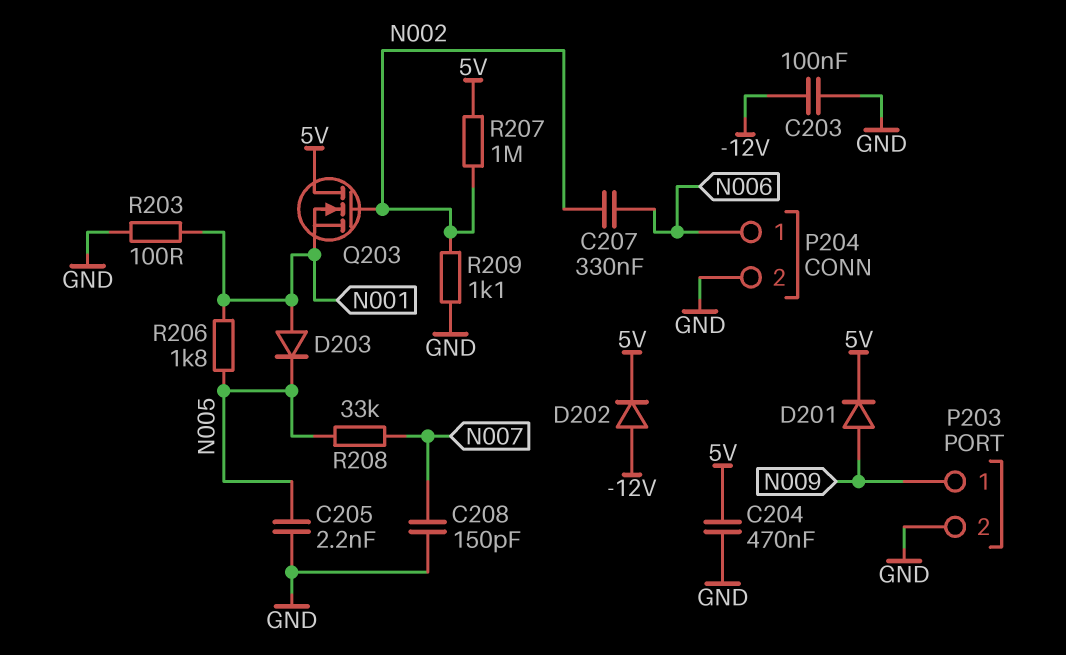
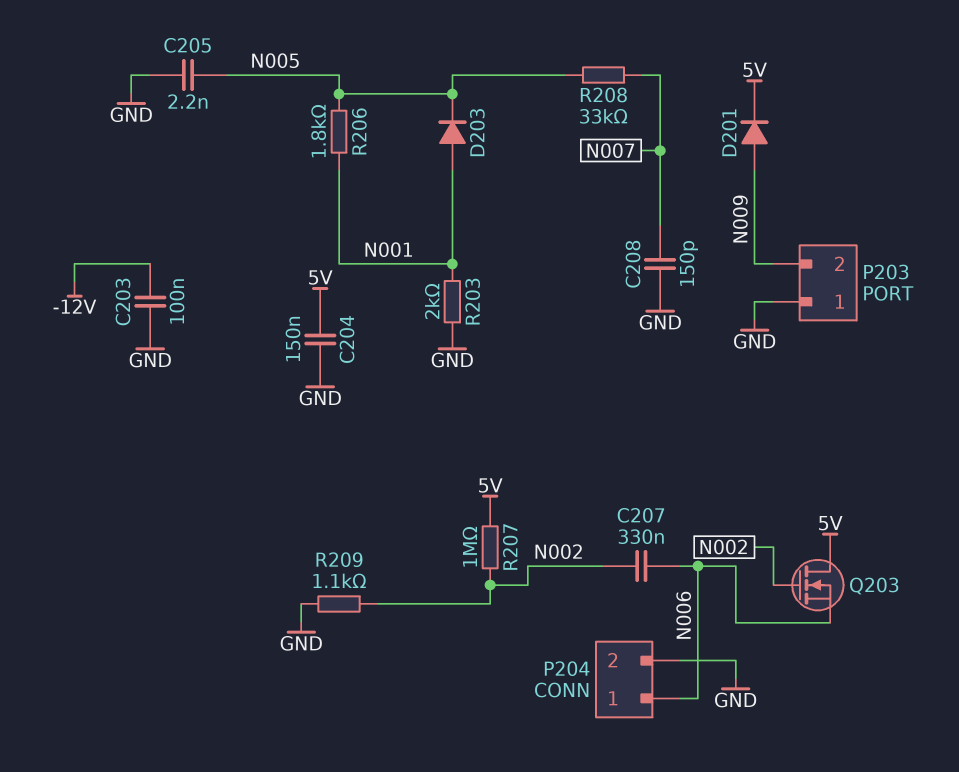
C204: 470nF (5V, GND) -> 150nF (5V, GND)
D202: diode (A -12V, K 5V) -> none
P203 pin 1: N009 -> GND
P203 pin 2: GND -> N009
Q203: NMOS (G N002, D 5V, S N001) -> NMOS (G N002, D 5V, S N006)
R203: 100 (GND, N001) -> 2k (GND, N001)

